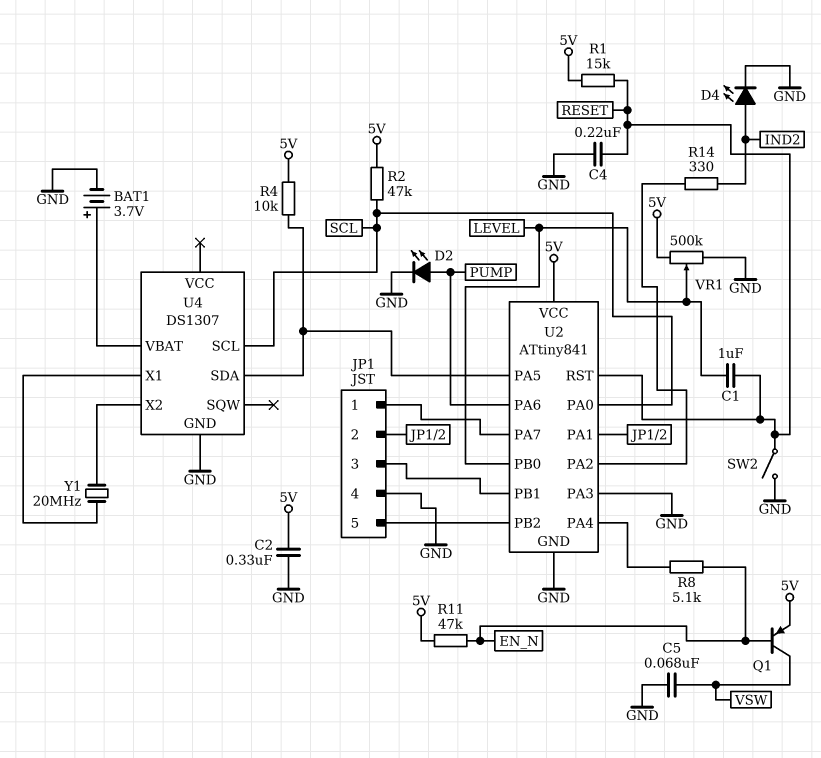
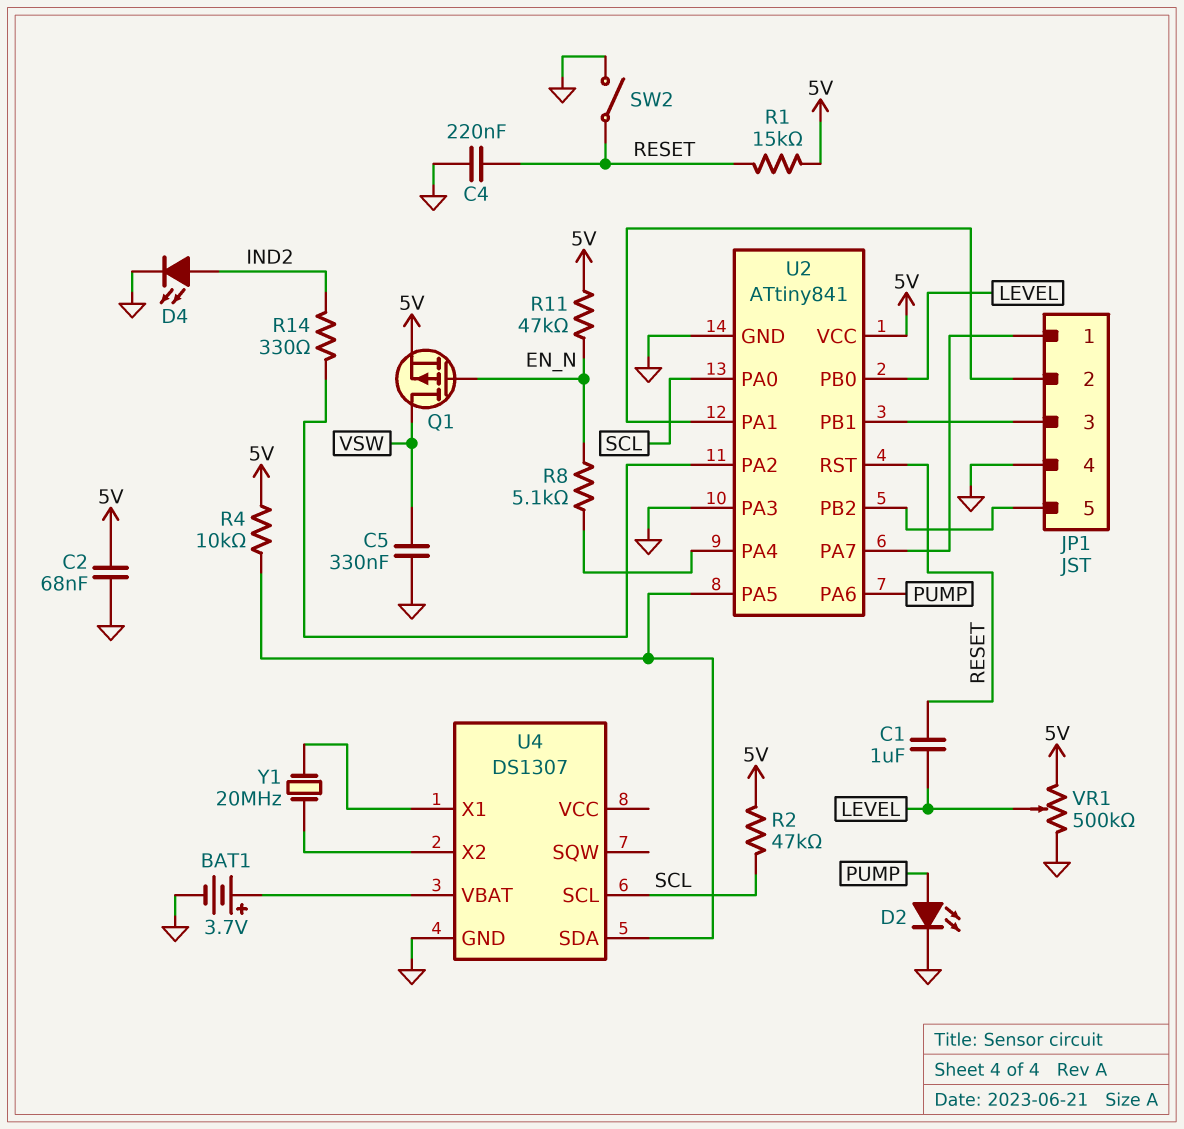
C2: 330nF (5V, GND) -> 68nF (5V, GND)
C5: 68nF (GND, VSW) -> 330nF (GND, VSW)
Q1: PNP (B EN_N, C VSW, E 5V) -> PMOS (G EN_N, D VSW, S 5V)

